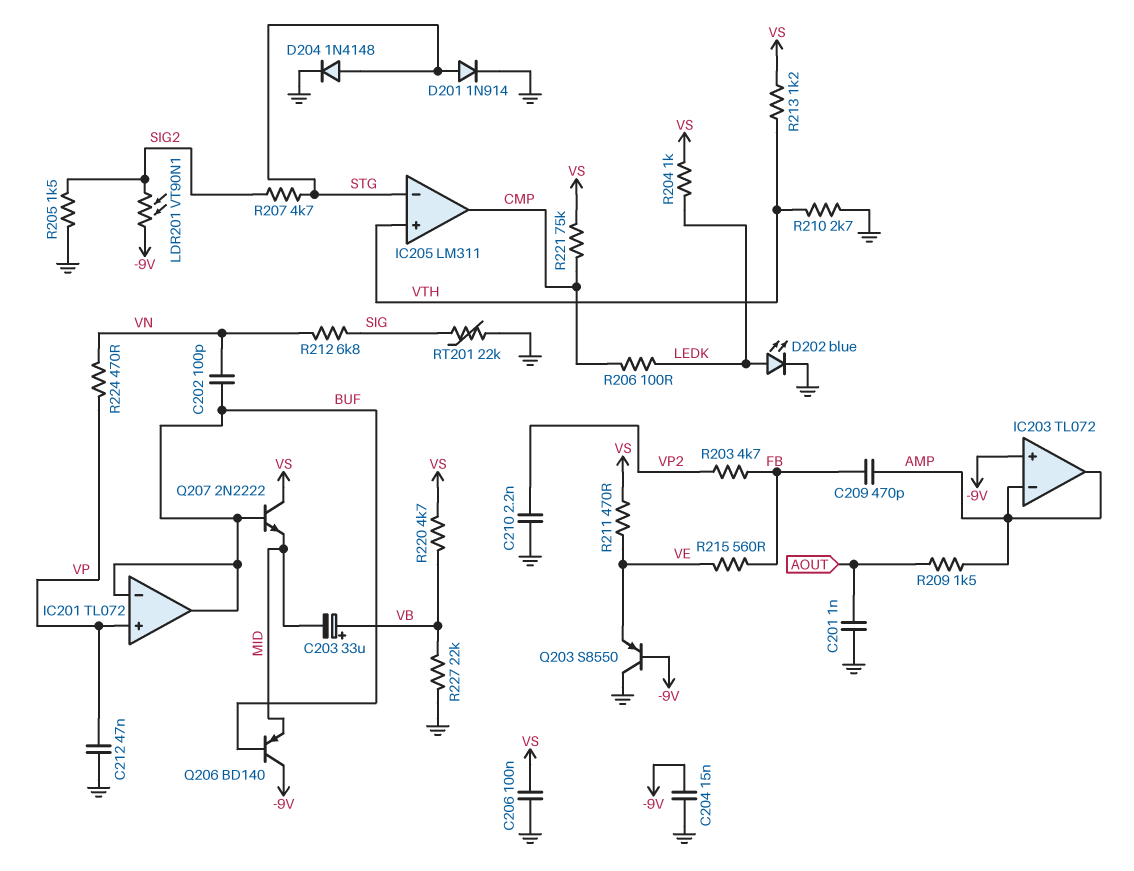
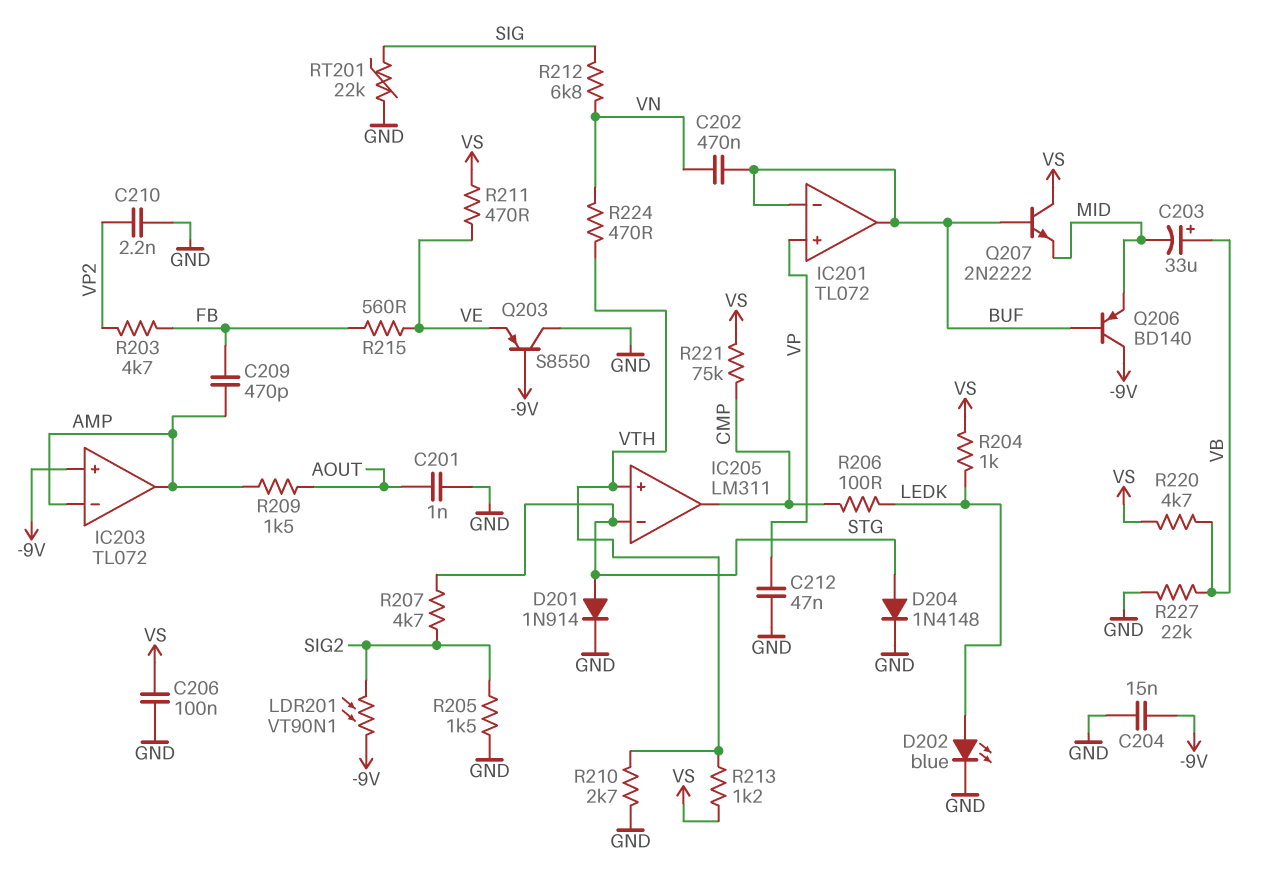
C202: 100pF (BUF, VN) -> 470nF (BUF, VN)
R224: 470 (VN, VP) -> 470 (VN, VTH)

